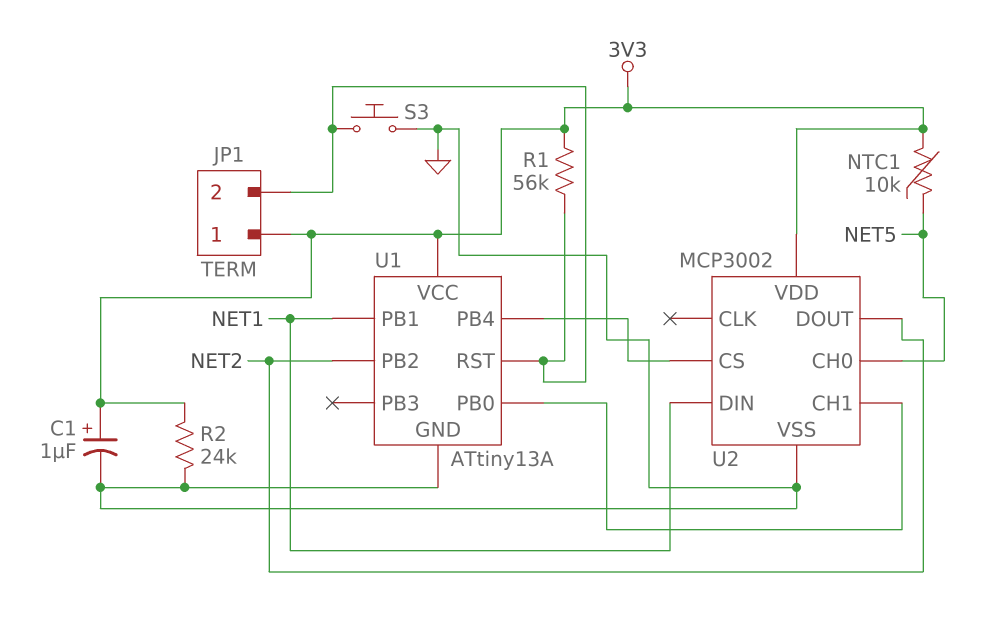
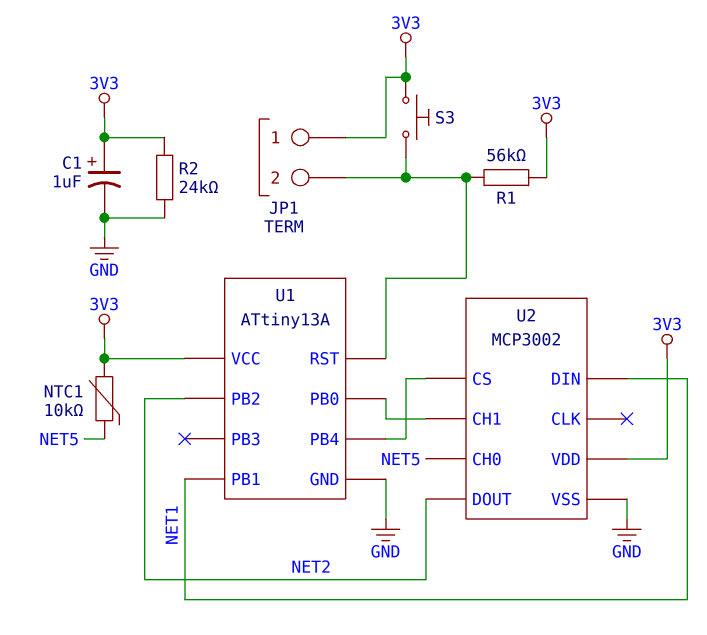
S3: button (GND, JP1/2) -> button (3V3, JP1/2)

